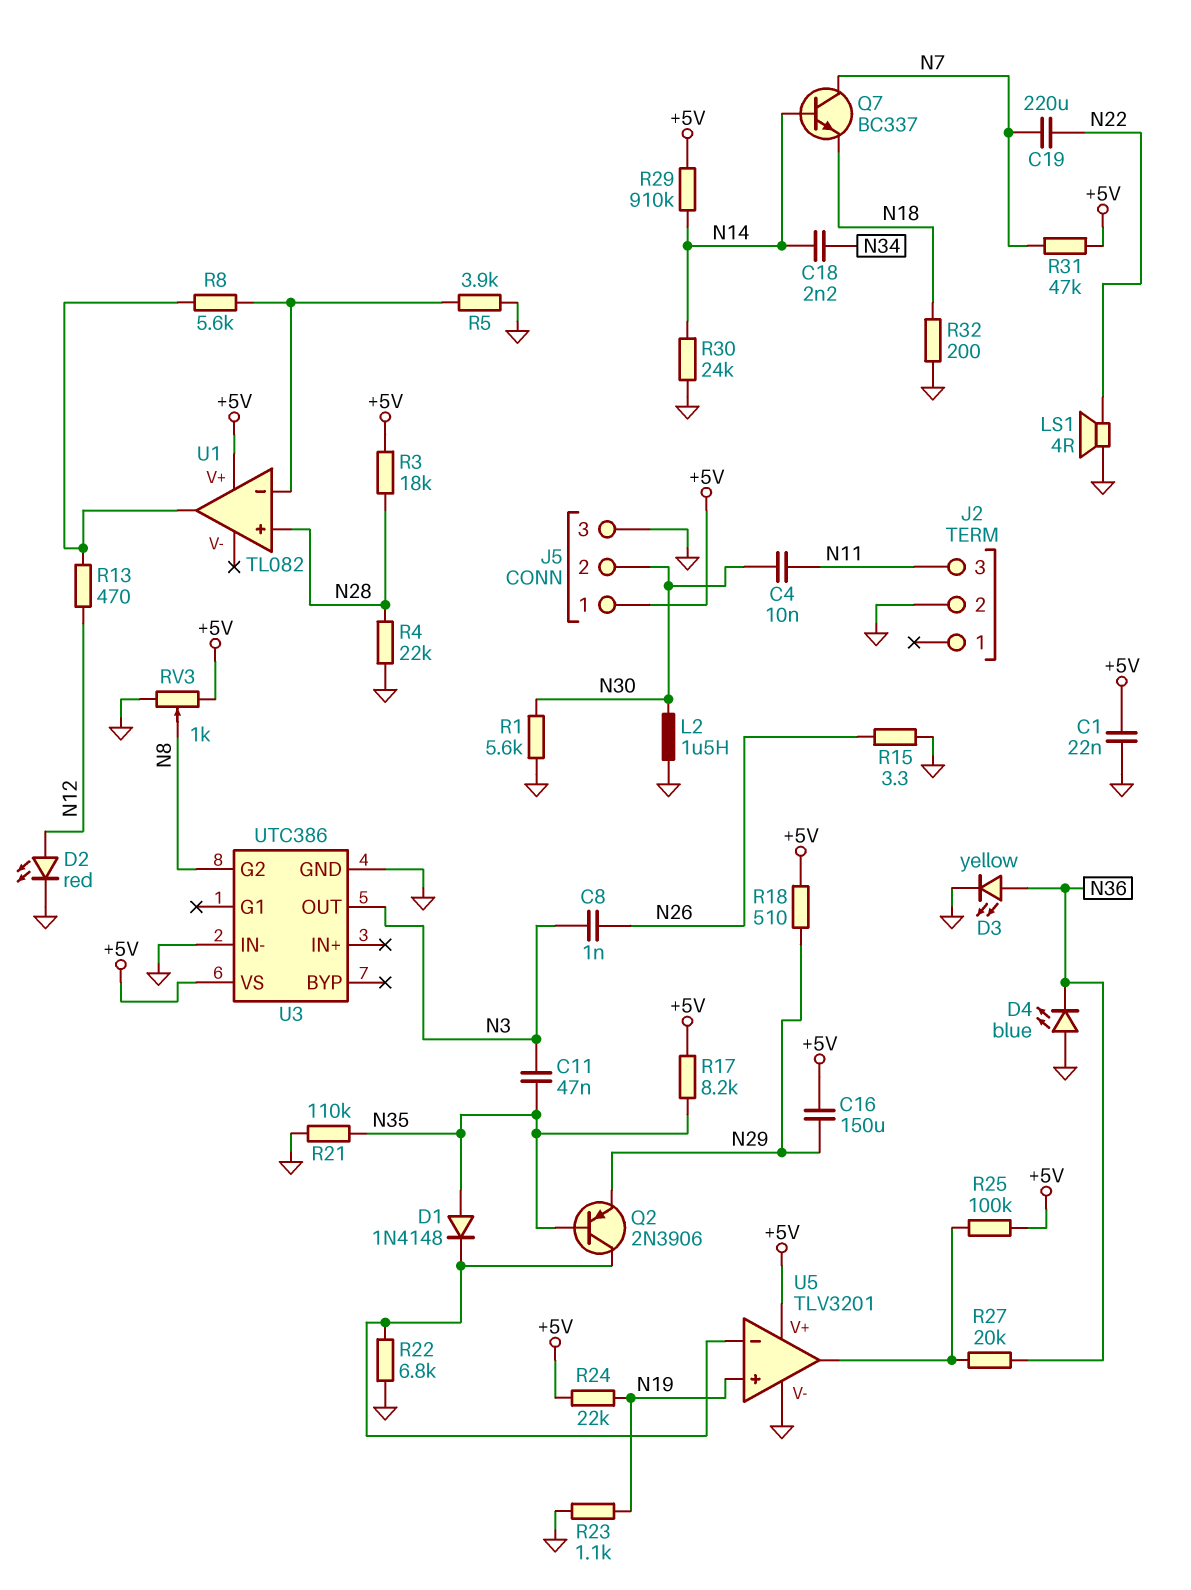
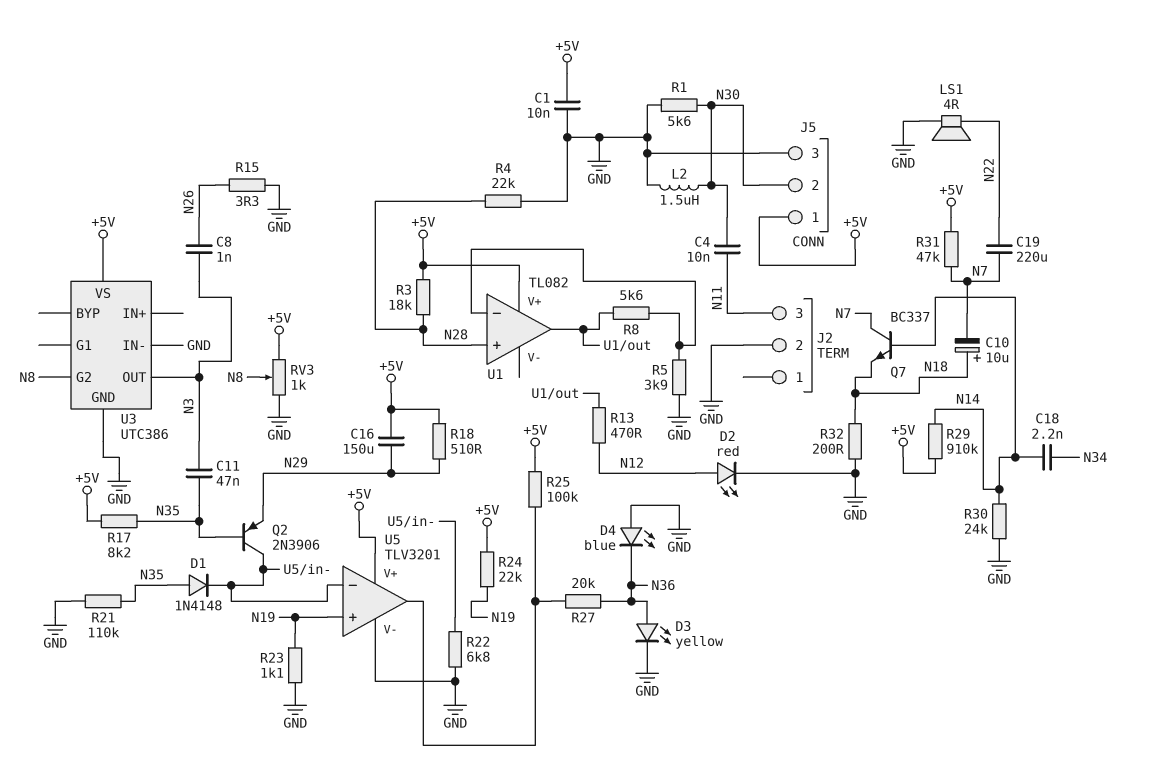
C1: 22nF (+5V, GND) -> 10nF (+5V, GND)
C10: none -> 10uF (plus N18, minus N7)

